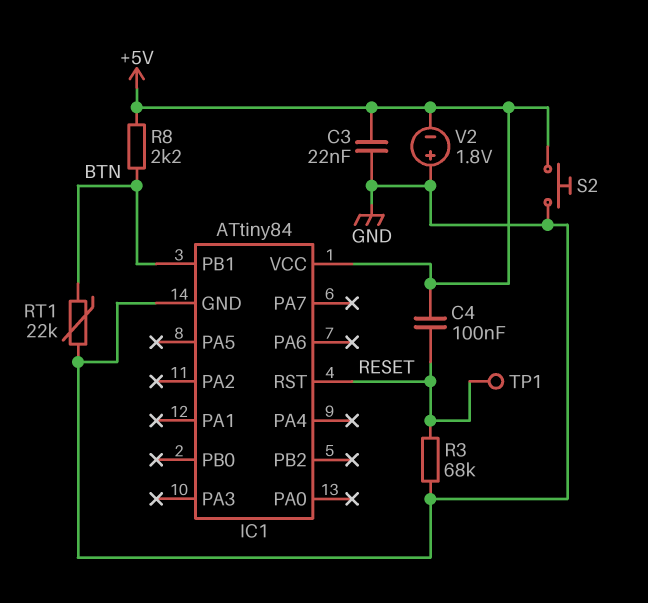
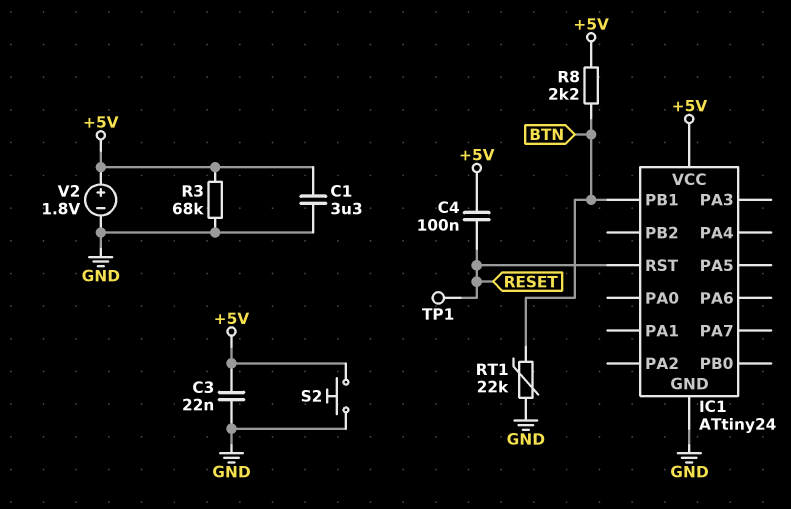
C1: none -> 3.3uF (+5V, GND)
IC1: ATtiny84 -> ATtiny24
R3: 68k (GND, RESET) -> 68k (+5V, GND)
V2: 1.8V (plus GND, minus +5V) -> 1.8V (plus +5V, minus GND)

